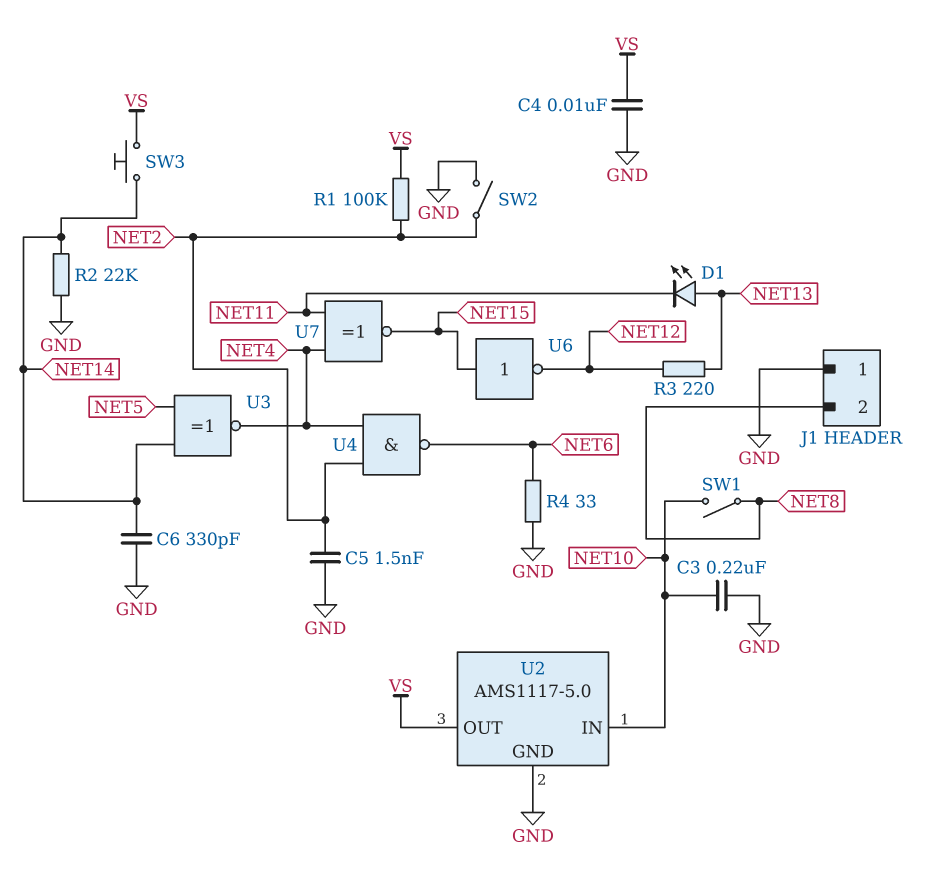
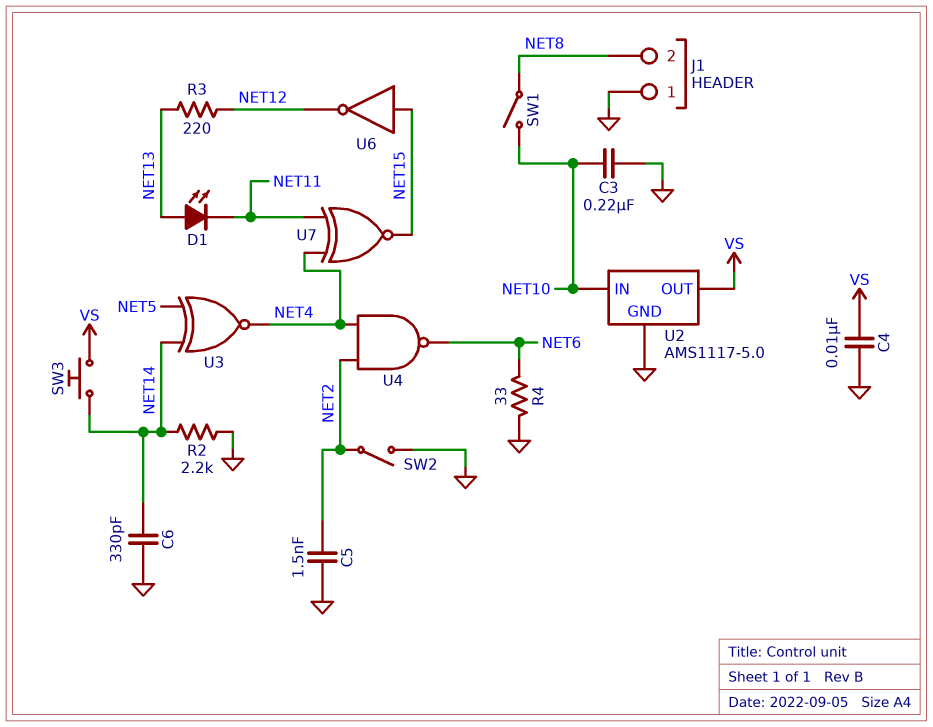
R1: 100k (NET2, VS) -> none
R2: 22k (GND, NET14) -> 2.2k (GND, NET14)

